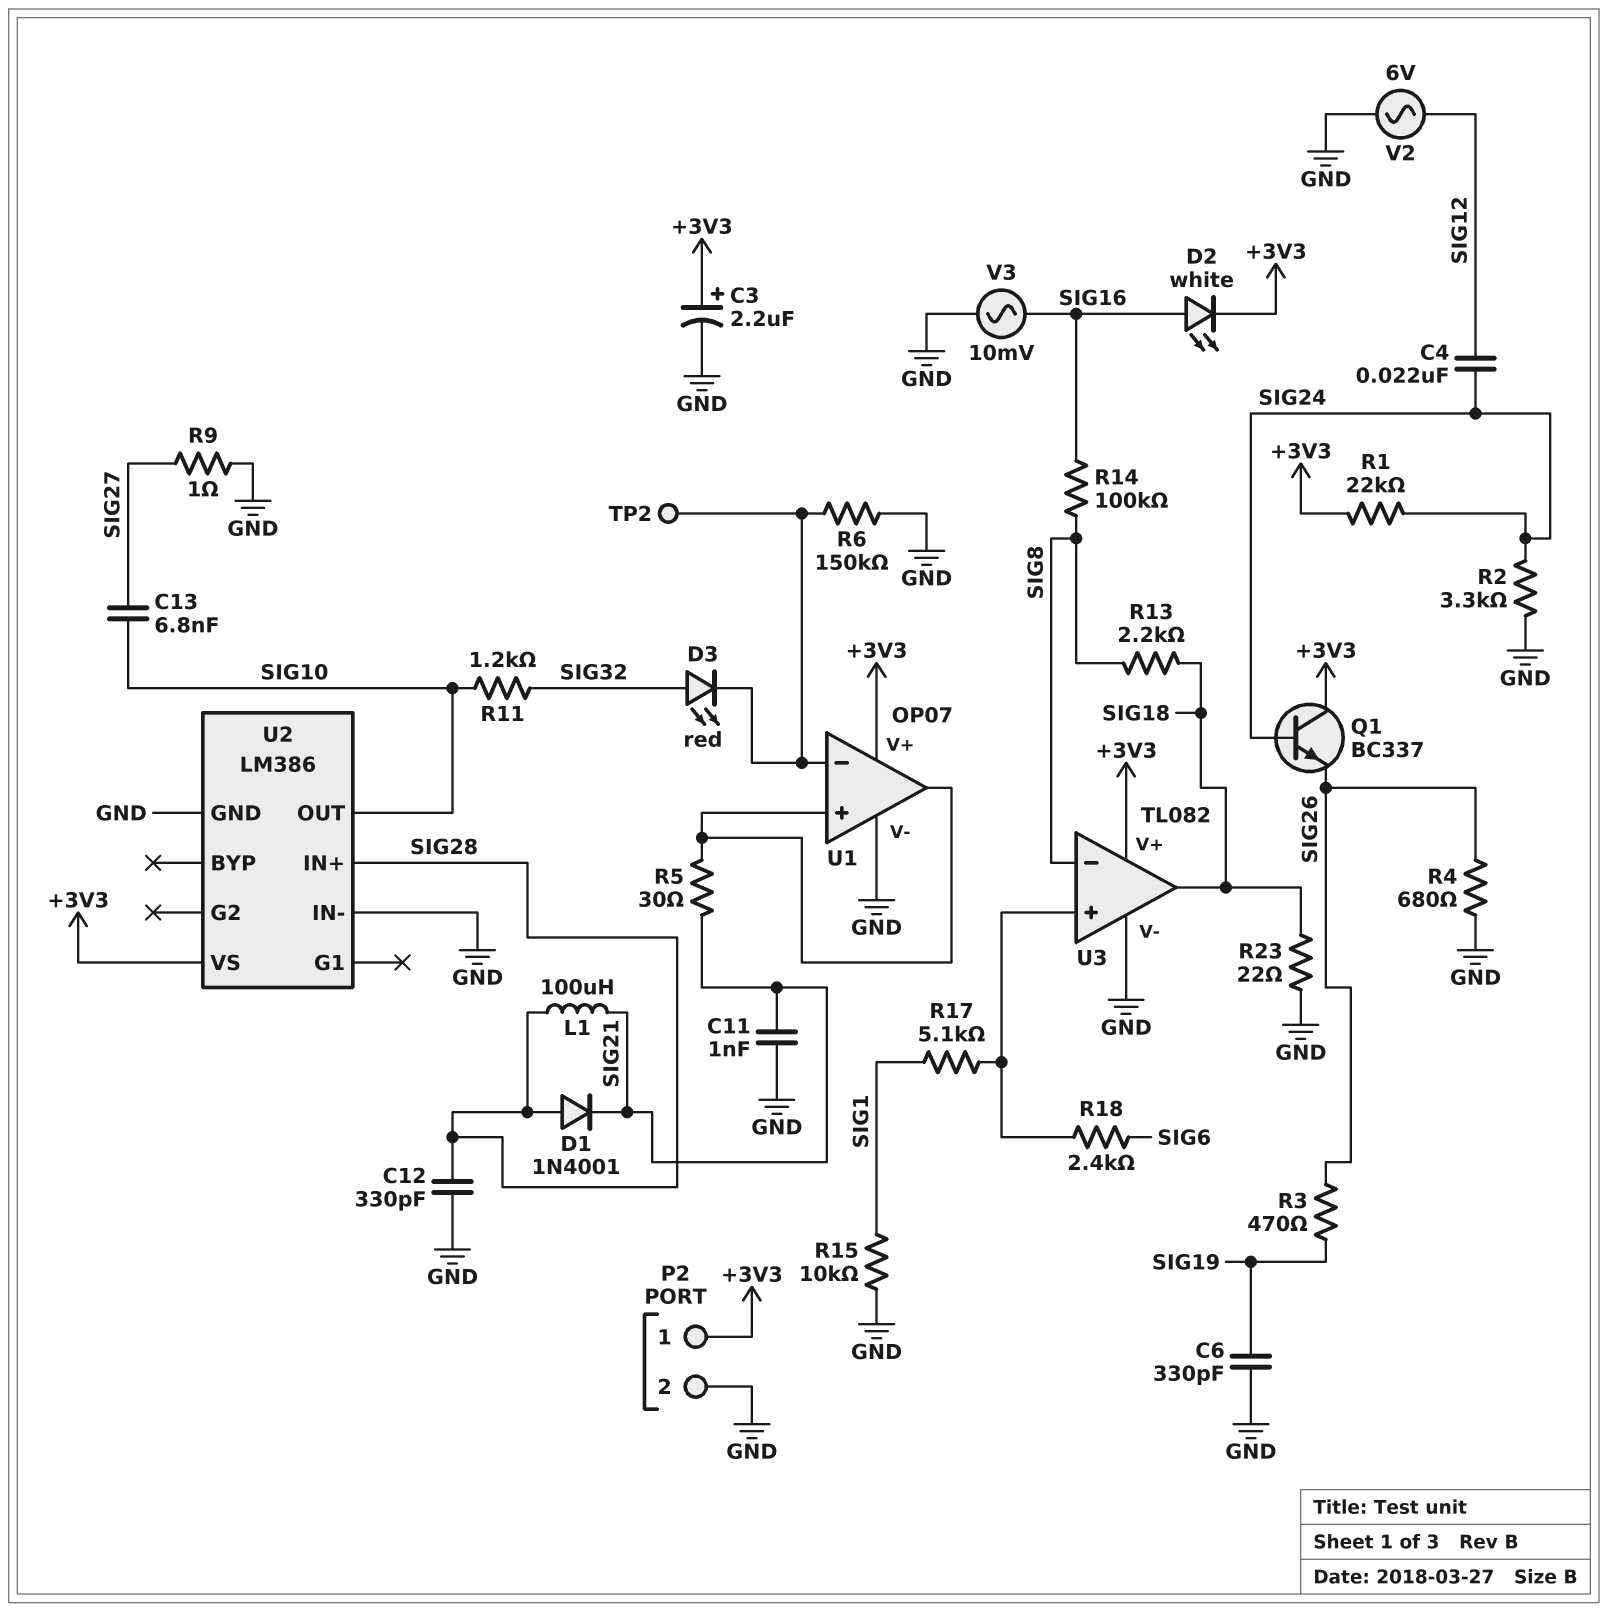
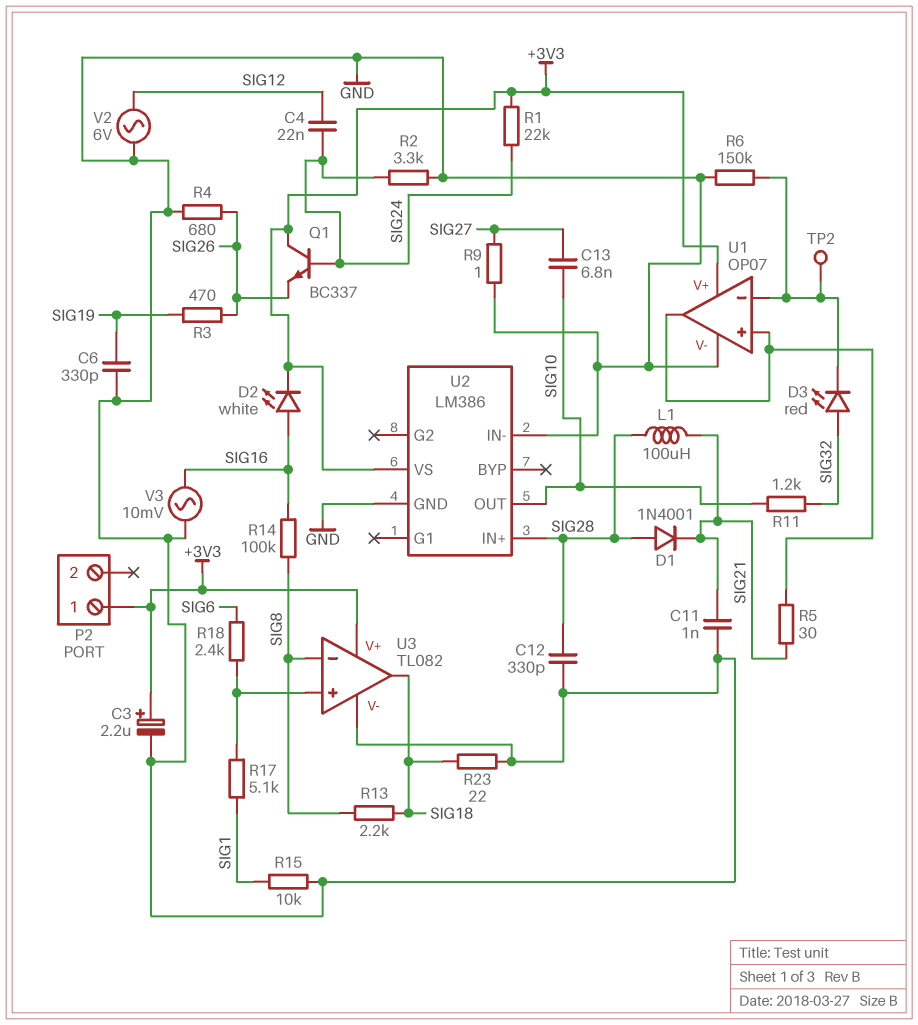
P2 pin 2: GND -> none

